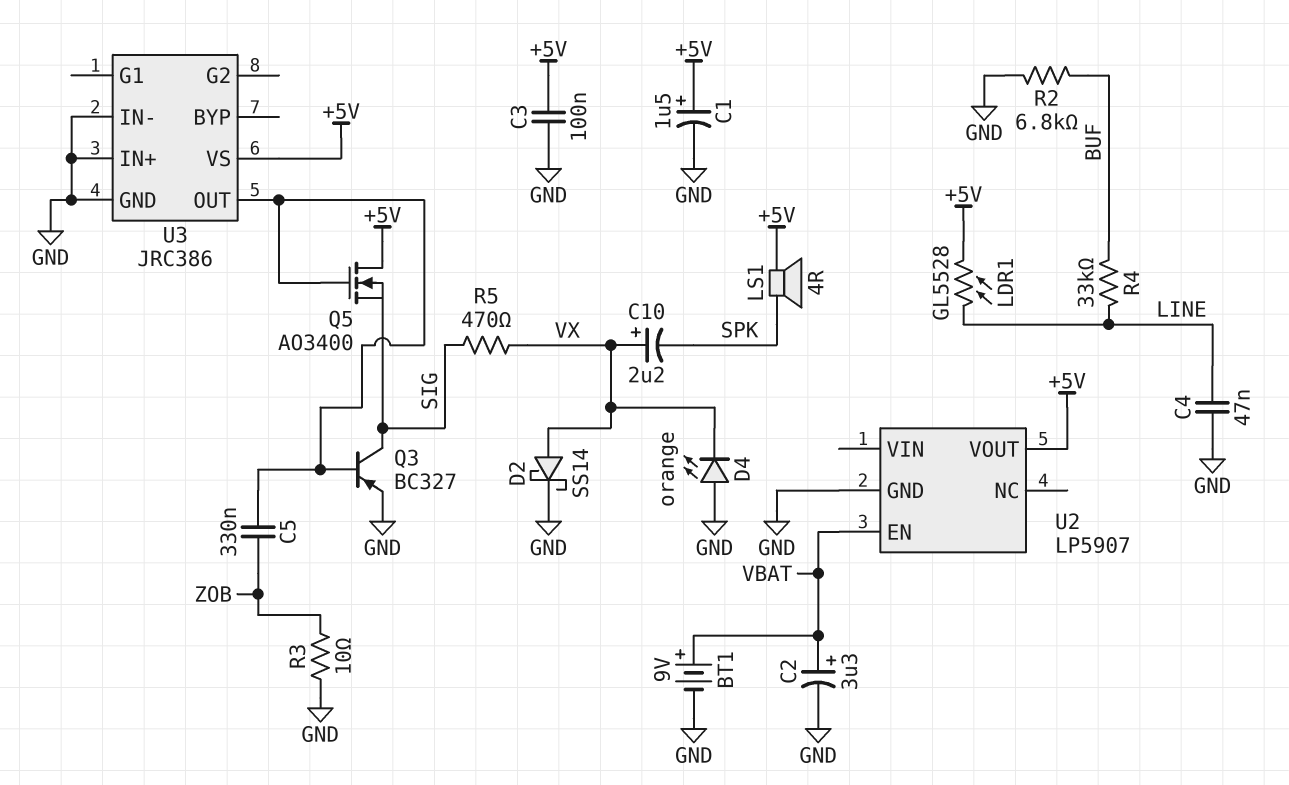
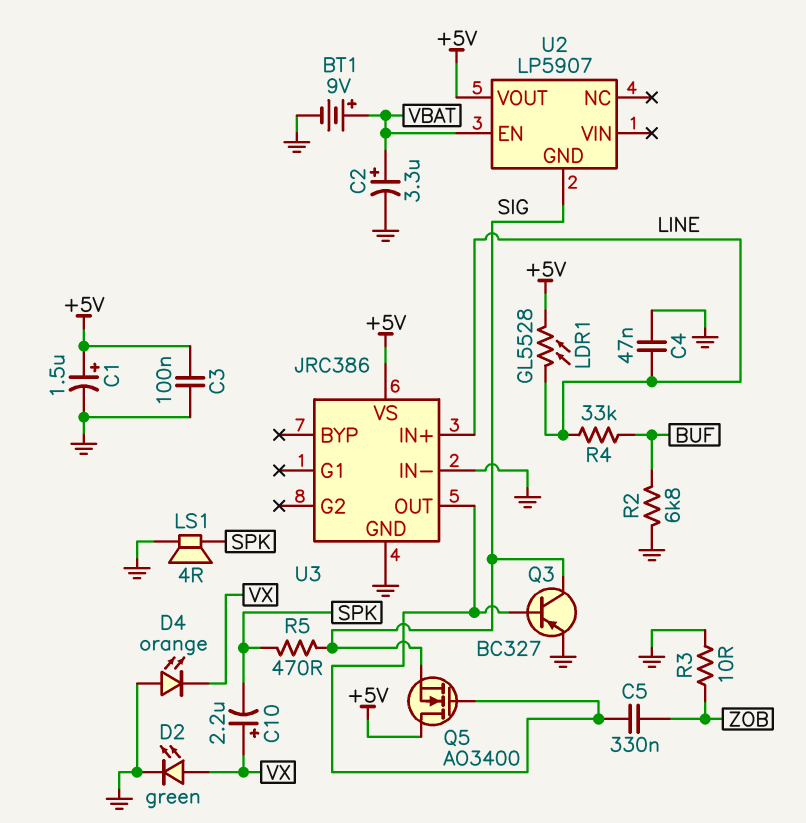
D2: schottky SS14 (A VX, K GND) -> LED green (A VX, K GND)
LS1: speaker 4R (+5V, SPK) -> speaker 4R (GND, SPK)
R5: 470 (SIG, VX) -> 470 (SIG, SPK)
U2 pin GND: GND -> SIG
U3 pin IN+: GND -> LINE

